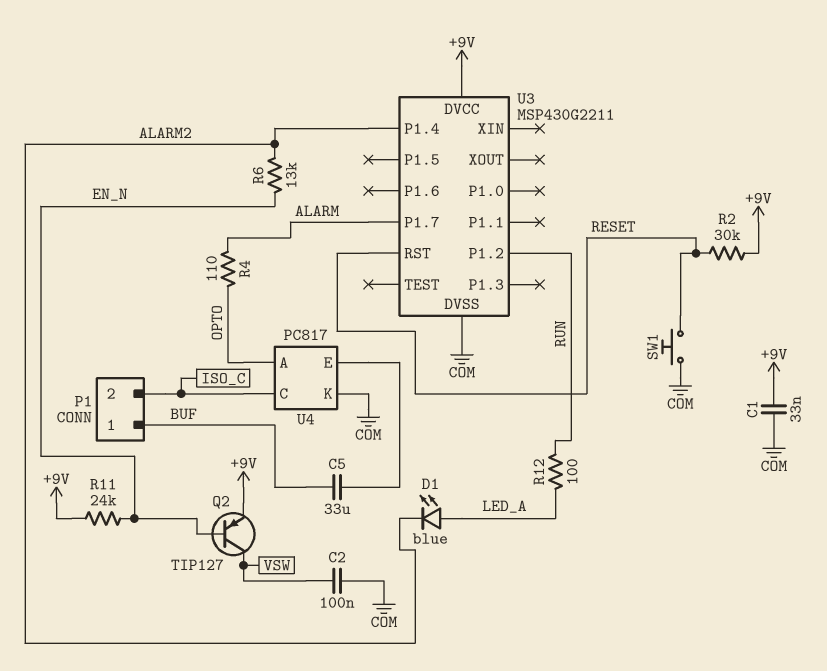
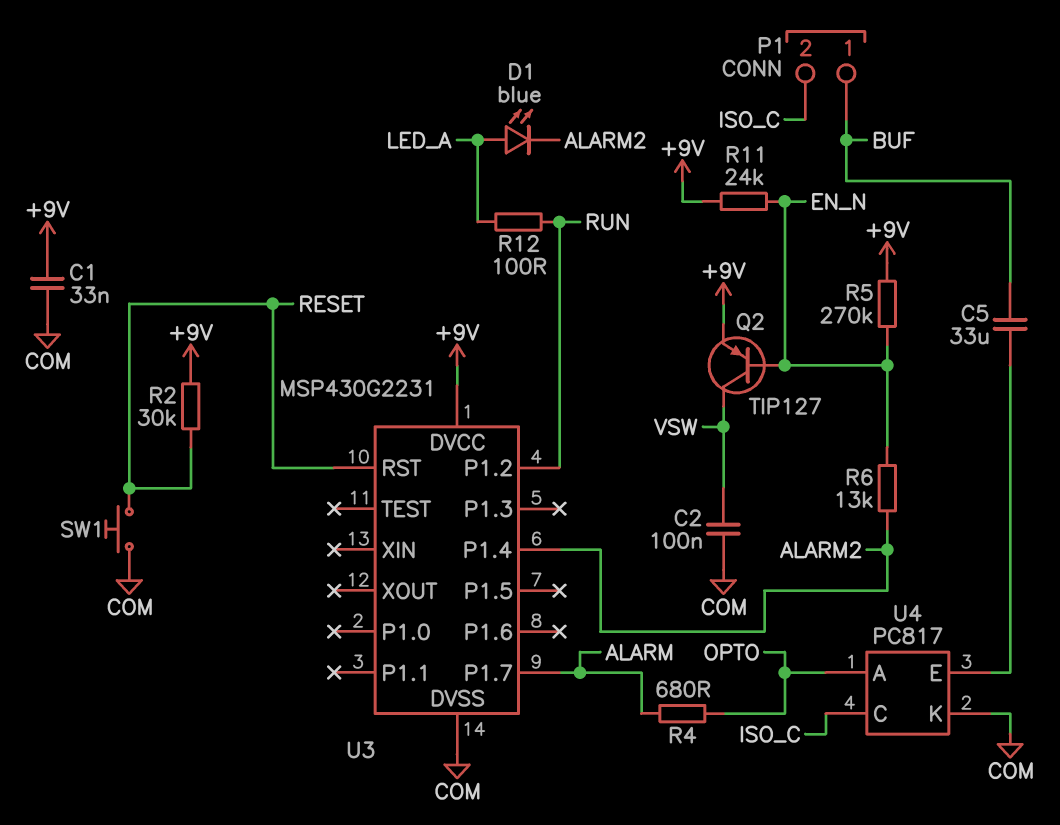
R4: 110 (ALARM, OPTO) -> 680 (ALARM, OPTO)
R5: none -> 270k (+9V, EN_N)
U3: MSP430G2211 -> MSP430G2231

